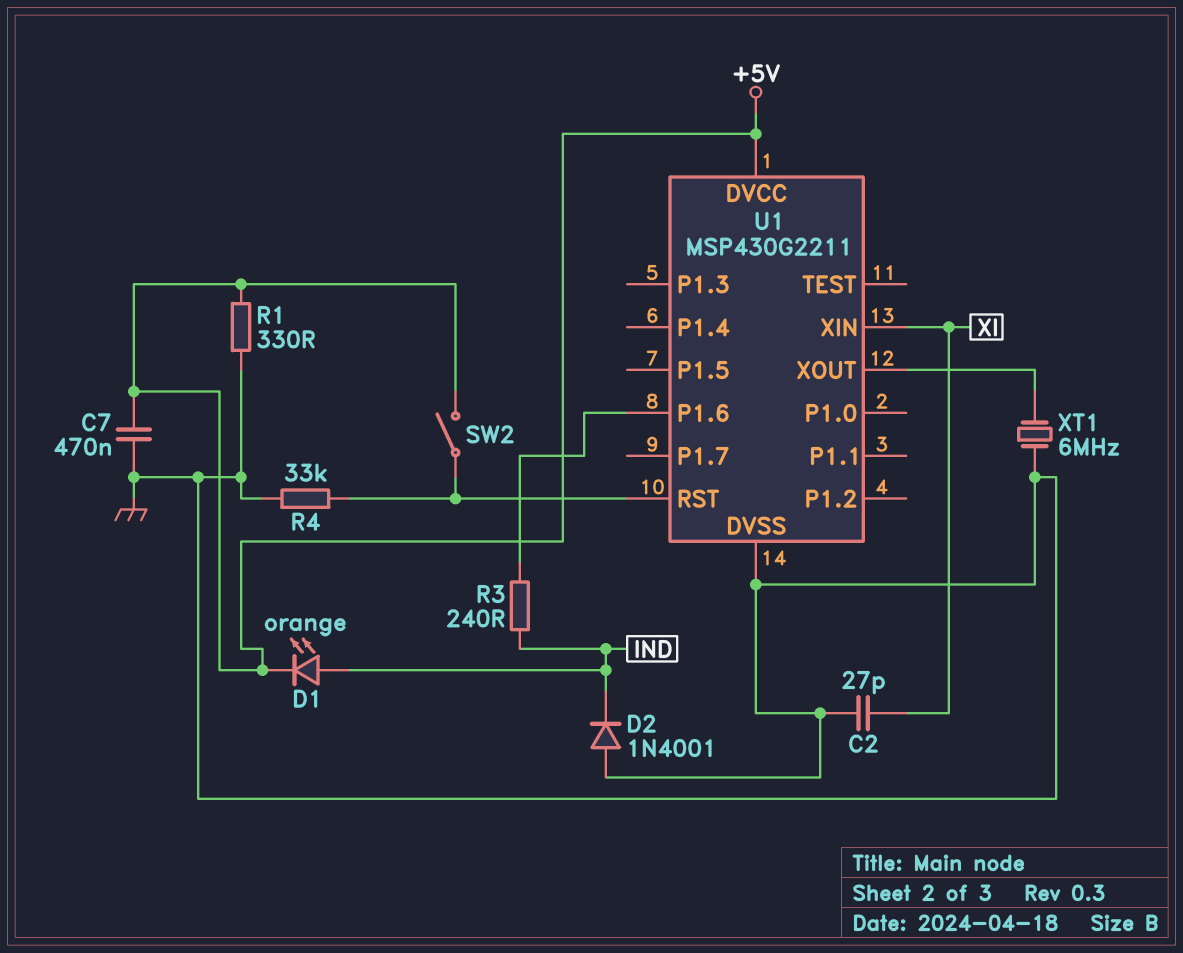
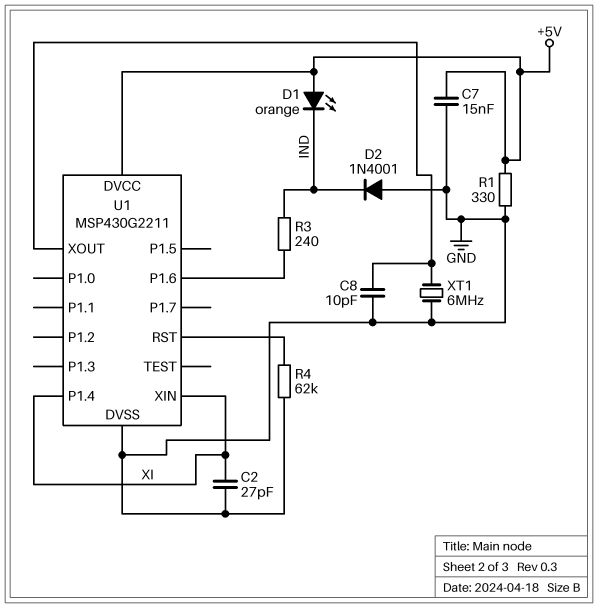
C7: 470nF (+5V, GND) -> 15nF (+5V, GND)
C8: none -> 10pF (GND, U1/XOUT)
D1: LED orange (A IND, K +5V) -> LED orange (A +5V, K IND)
R4: 33k (GND, U1/RST) -> 62k (GND, U1/RST)
SW2: switch (+5V, U1/RST) -> none
U1 pin P1.4: none -> XI

